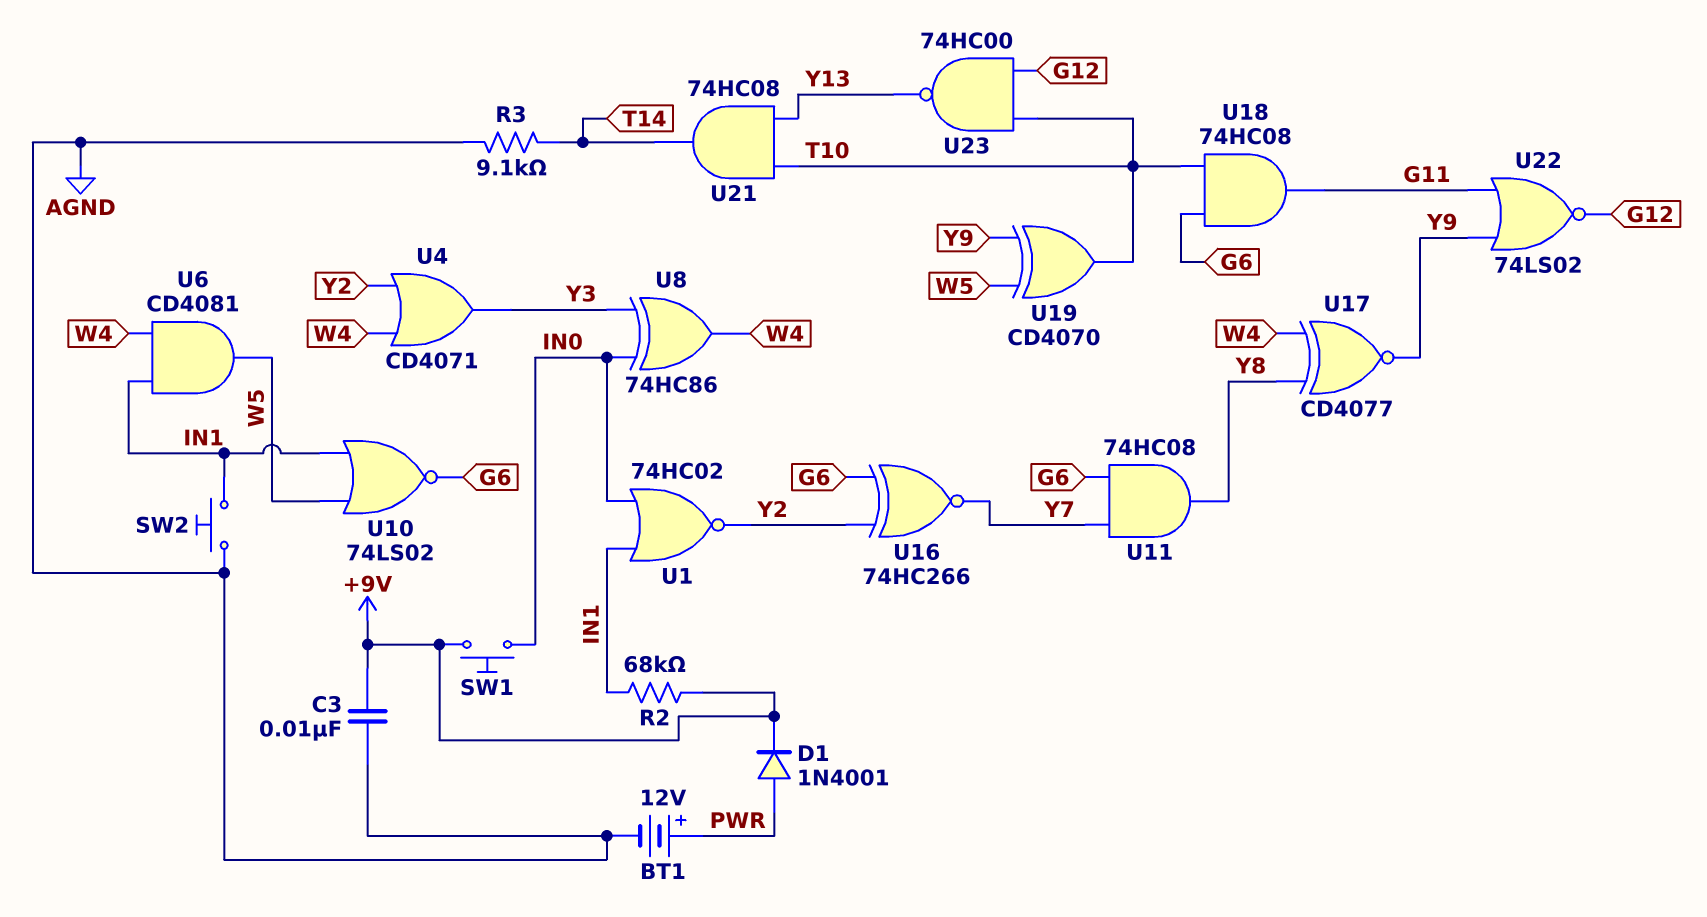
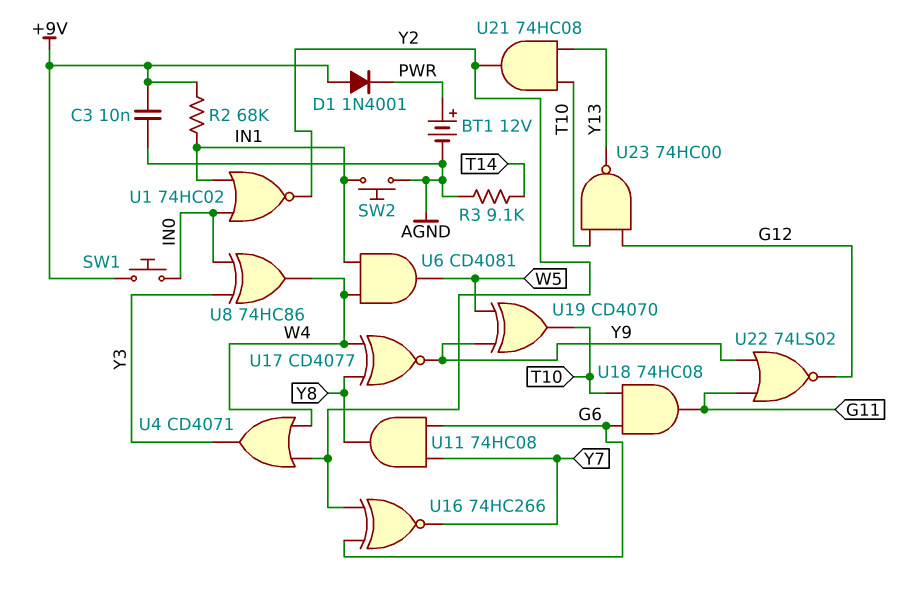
D1: diode 1N4001 (A PWR, K +9V) -> diode 1N4001 (A +9V, K PWR)
U10: NOR 74LS02 (in IN1, in W5, out G6) -> none
U21: AND 74HC08 (in T10, in Y13, out T14) -> AND 74HC08 (in T10, in Y13, out Y2)

